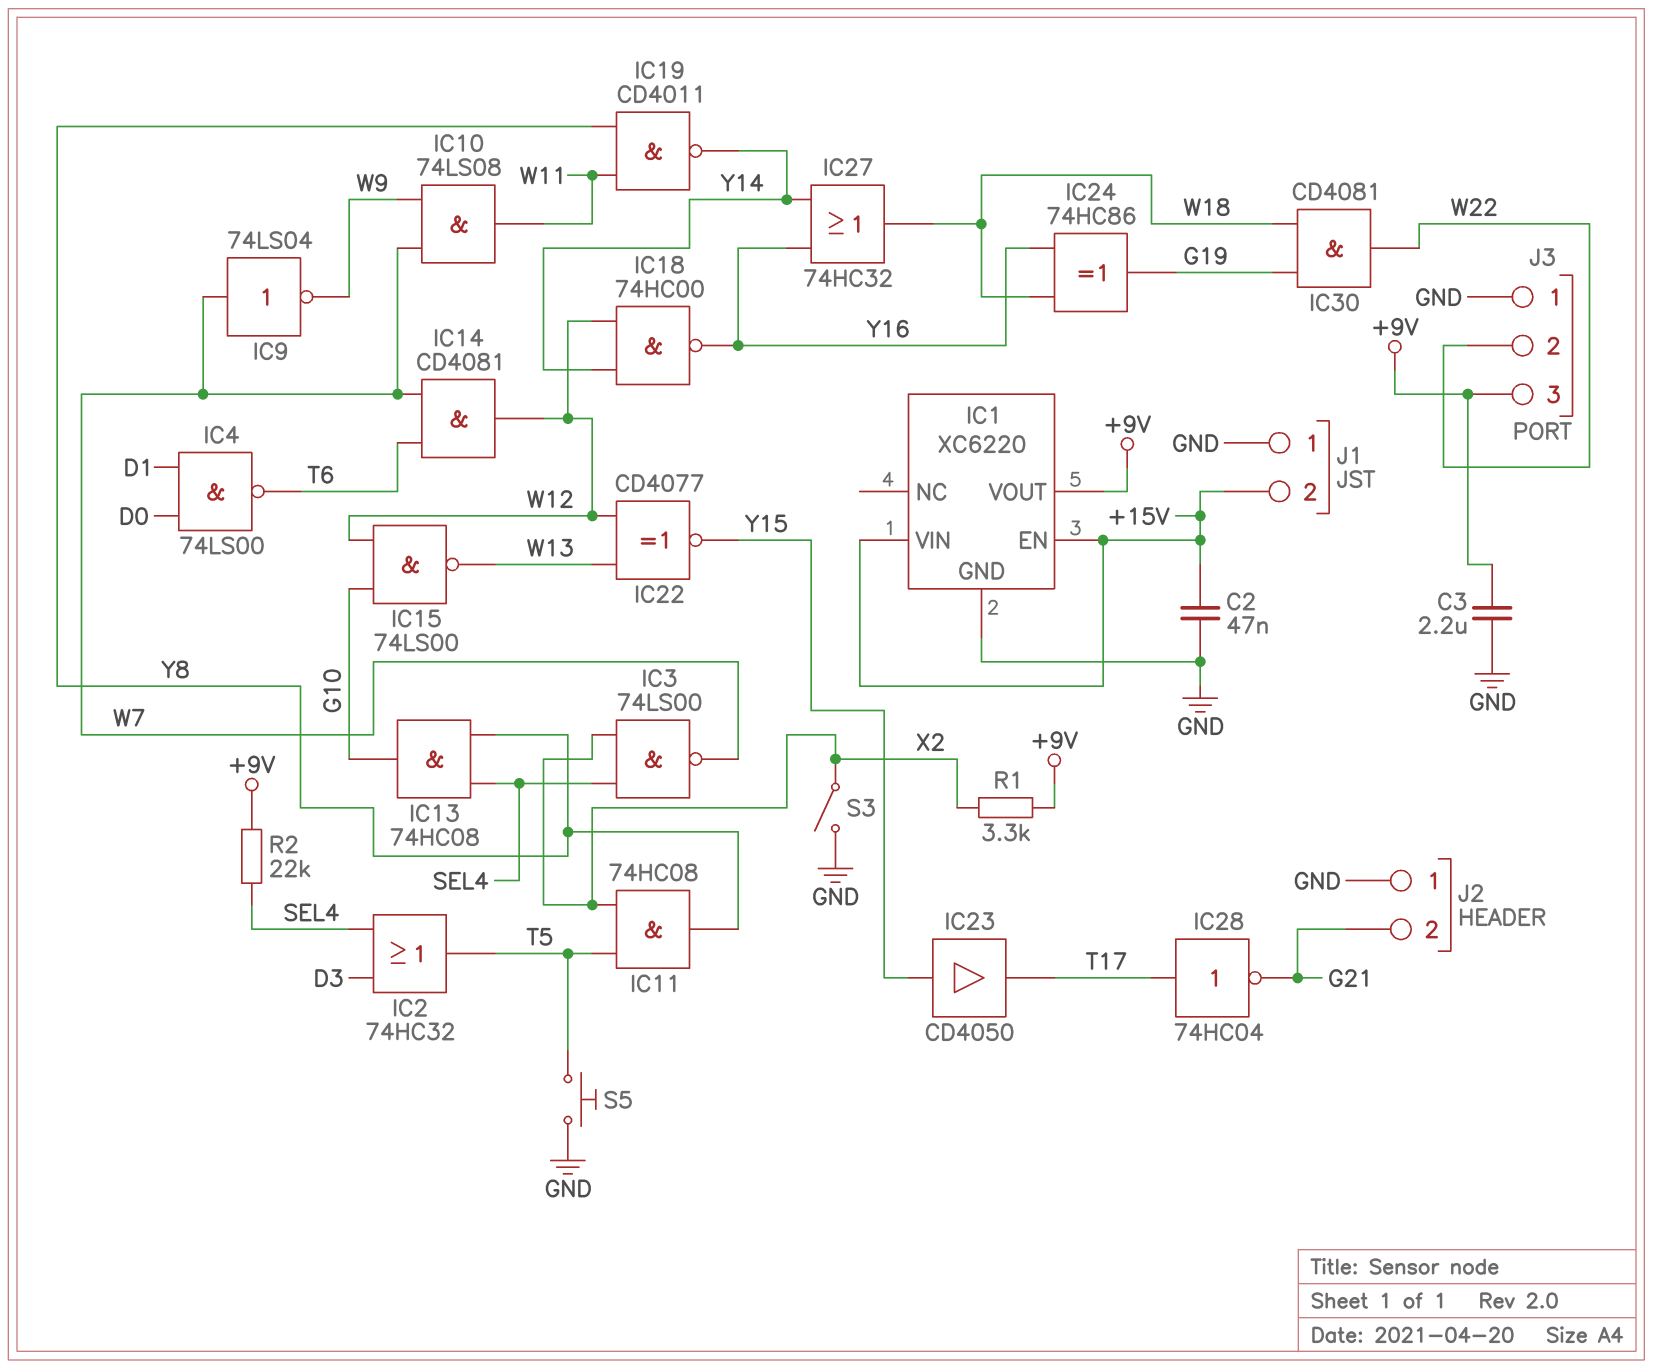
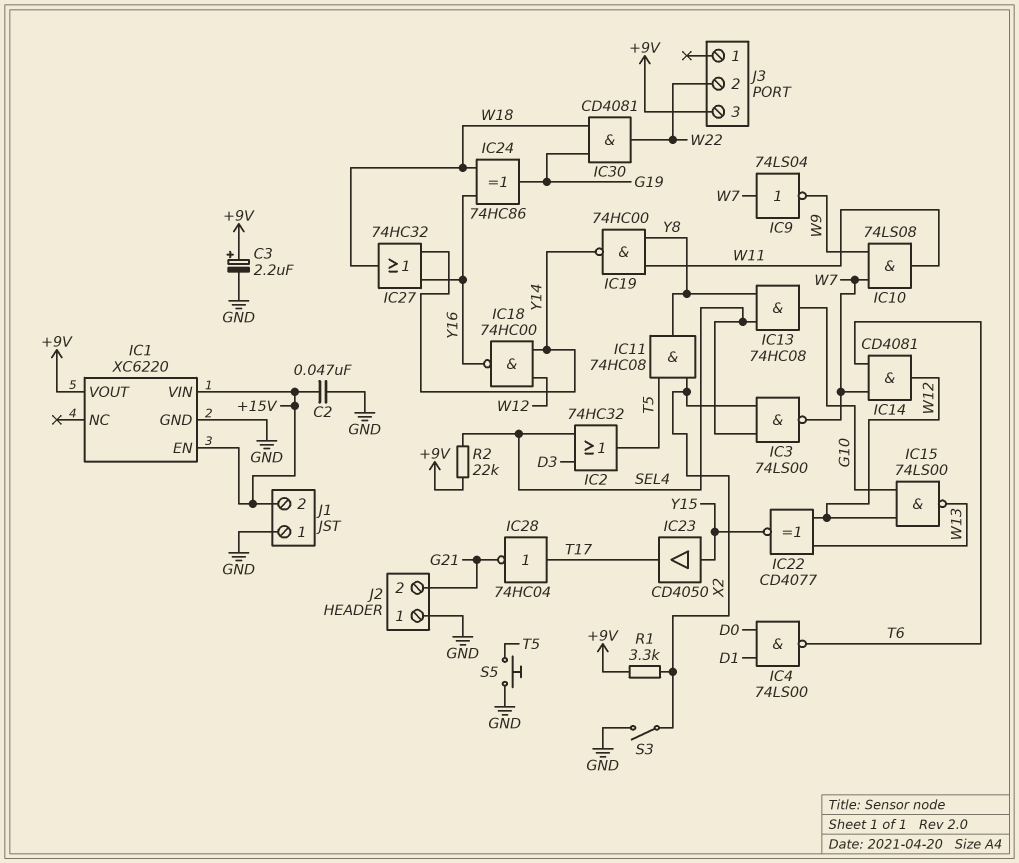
C3: 2.2uF (+9V, GND) -> 2.2uF (plus +9V, minus GND)
IC19: NAND CD4011 (in W11, in Y8, out Y14) -> NAND 74HC00 (in W11, in Y8, out Y14)
J3 pin 1: GND -> none

